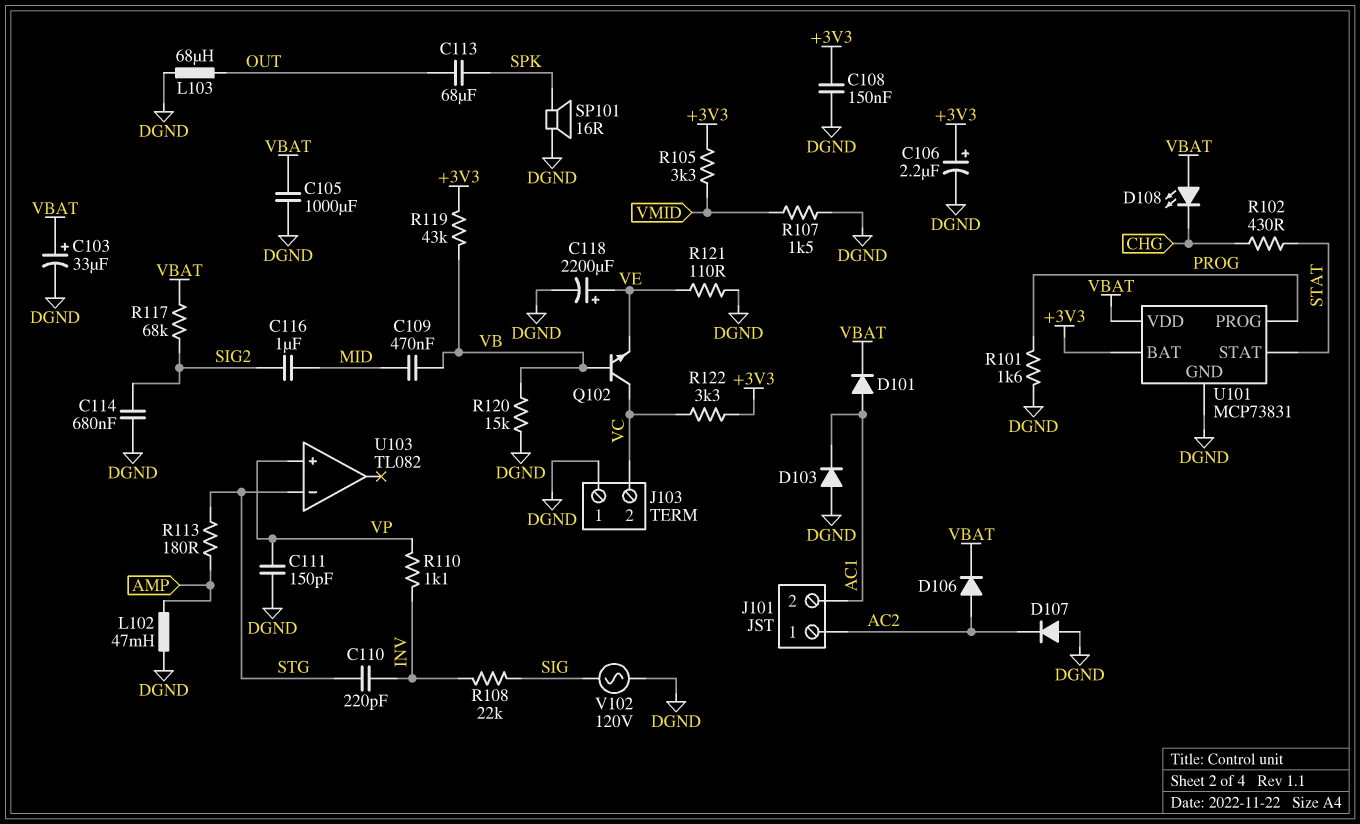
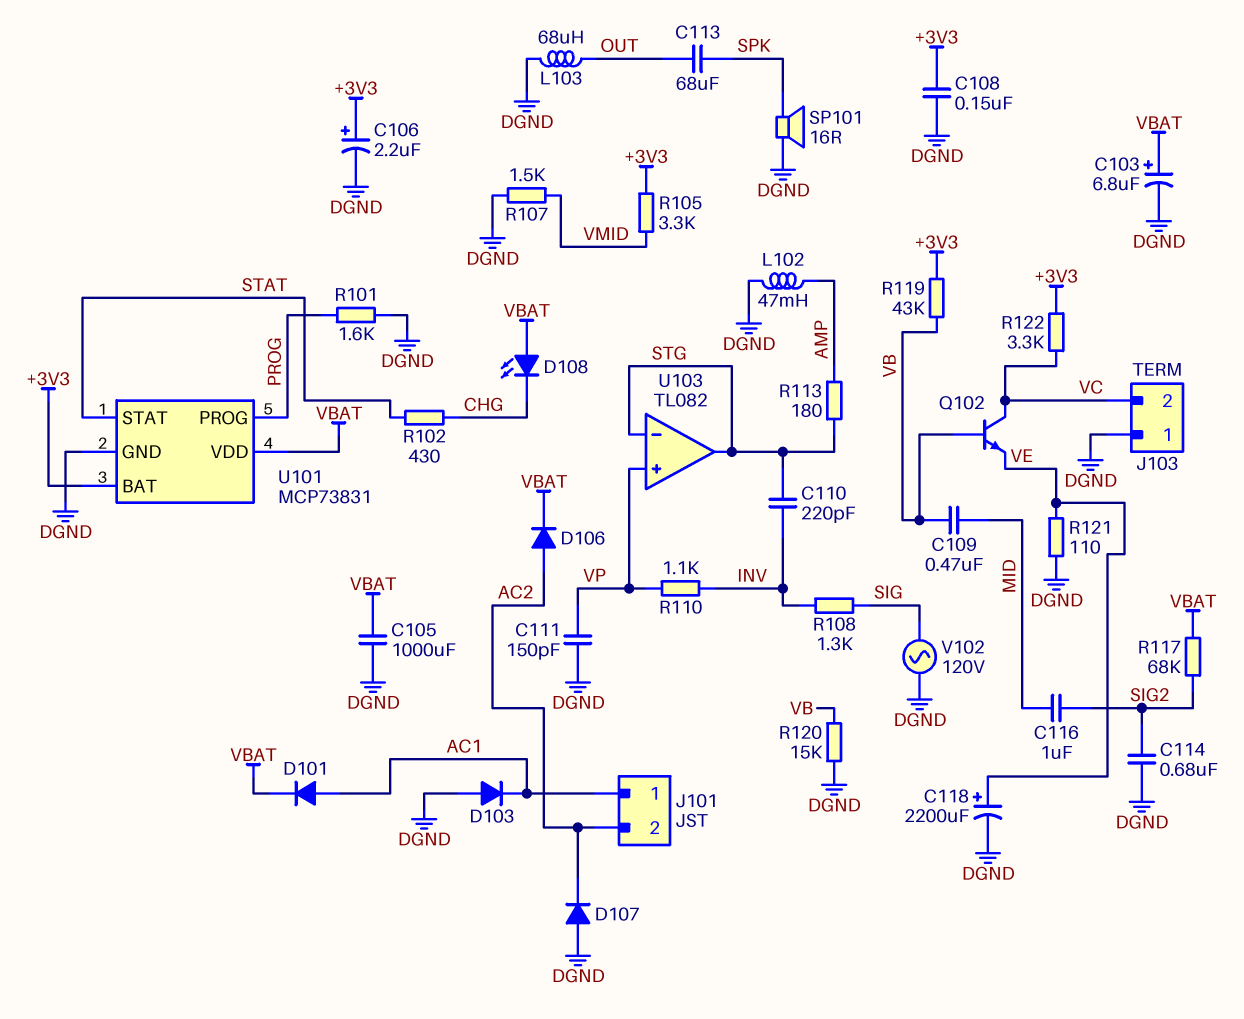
C103: 33uF (plus VBAT, minus DGND) -> 6.8uF (plus VBAT, minus DGND)
J101 pin 1: AC2 -> AC1
J101 pin 2: AC1 -> AC2
R108: 22k (INV, SIG) -> 1.3k (INV, SIG)
U103 pin out: none -> STG

